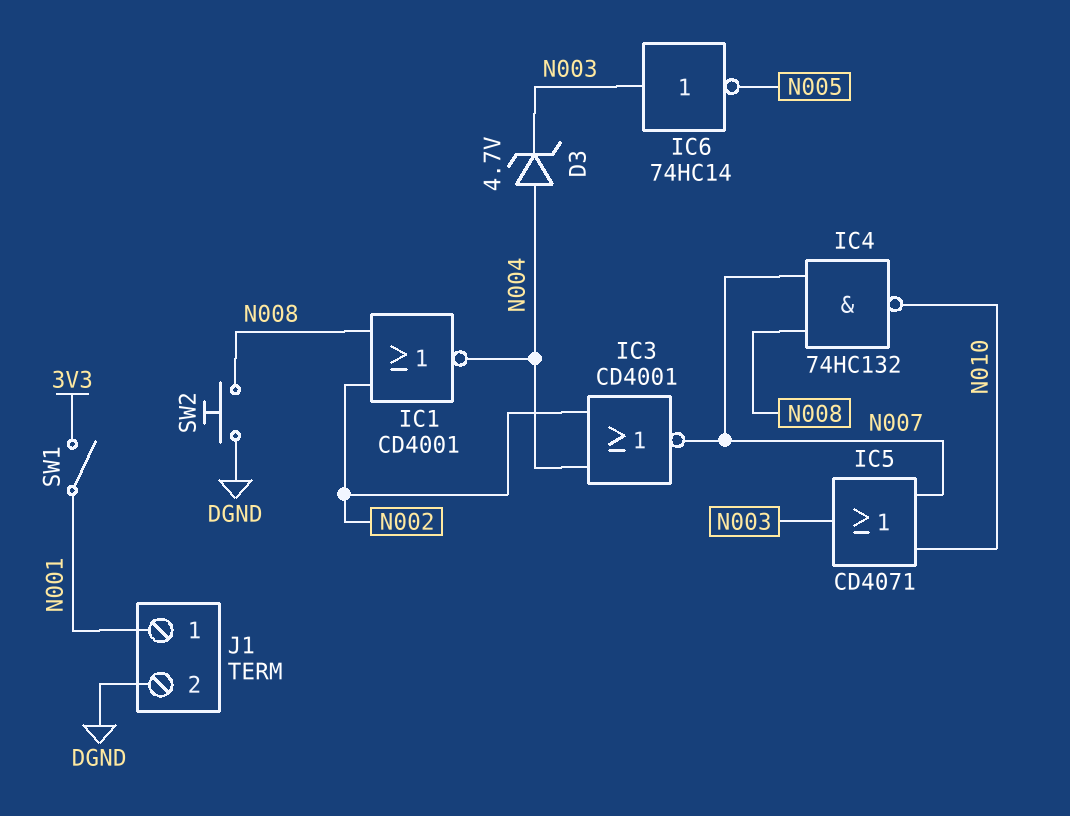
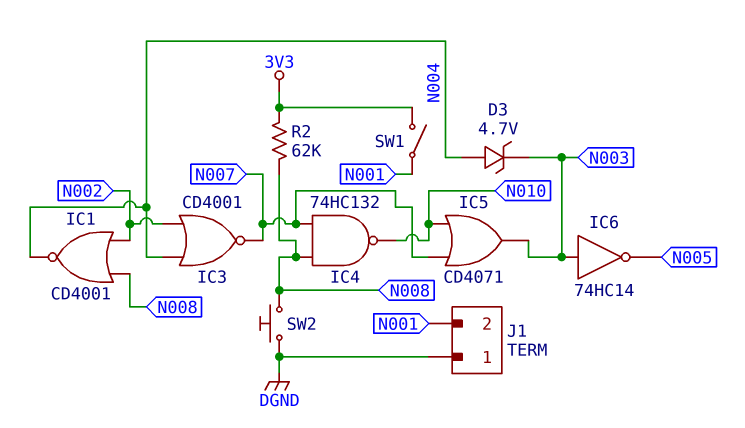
J1 pin 1: N001 -> DGND
J1 pin 2: DGND -> N001
R2: none -> 62k (3V3, N008)

